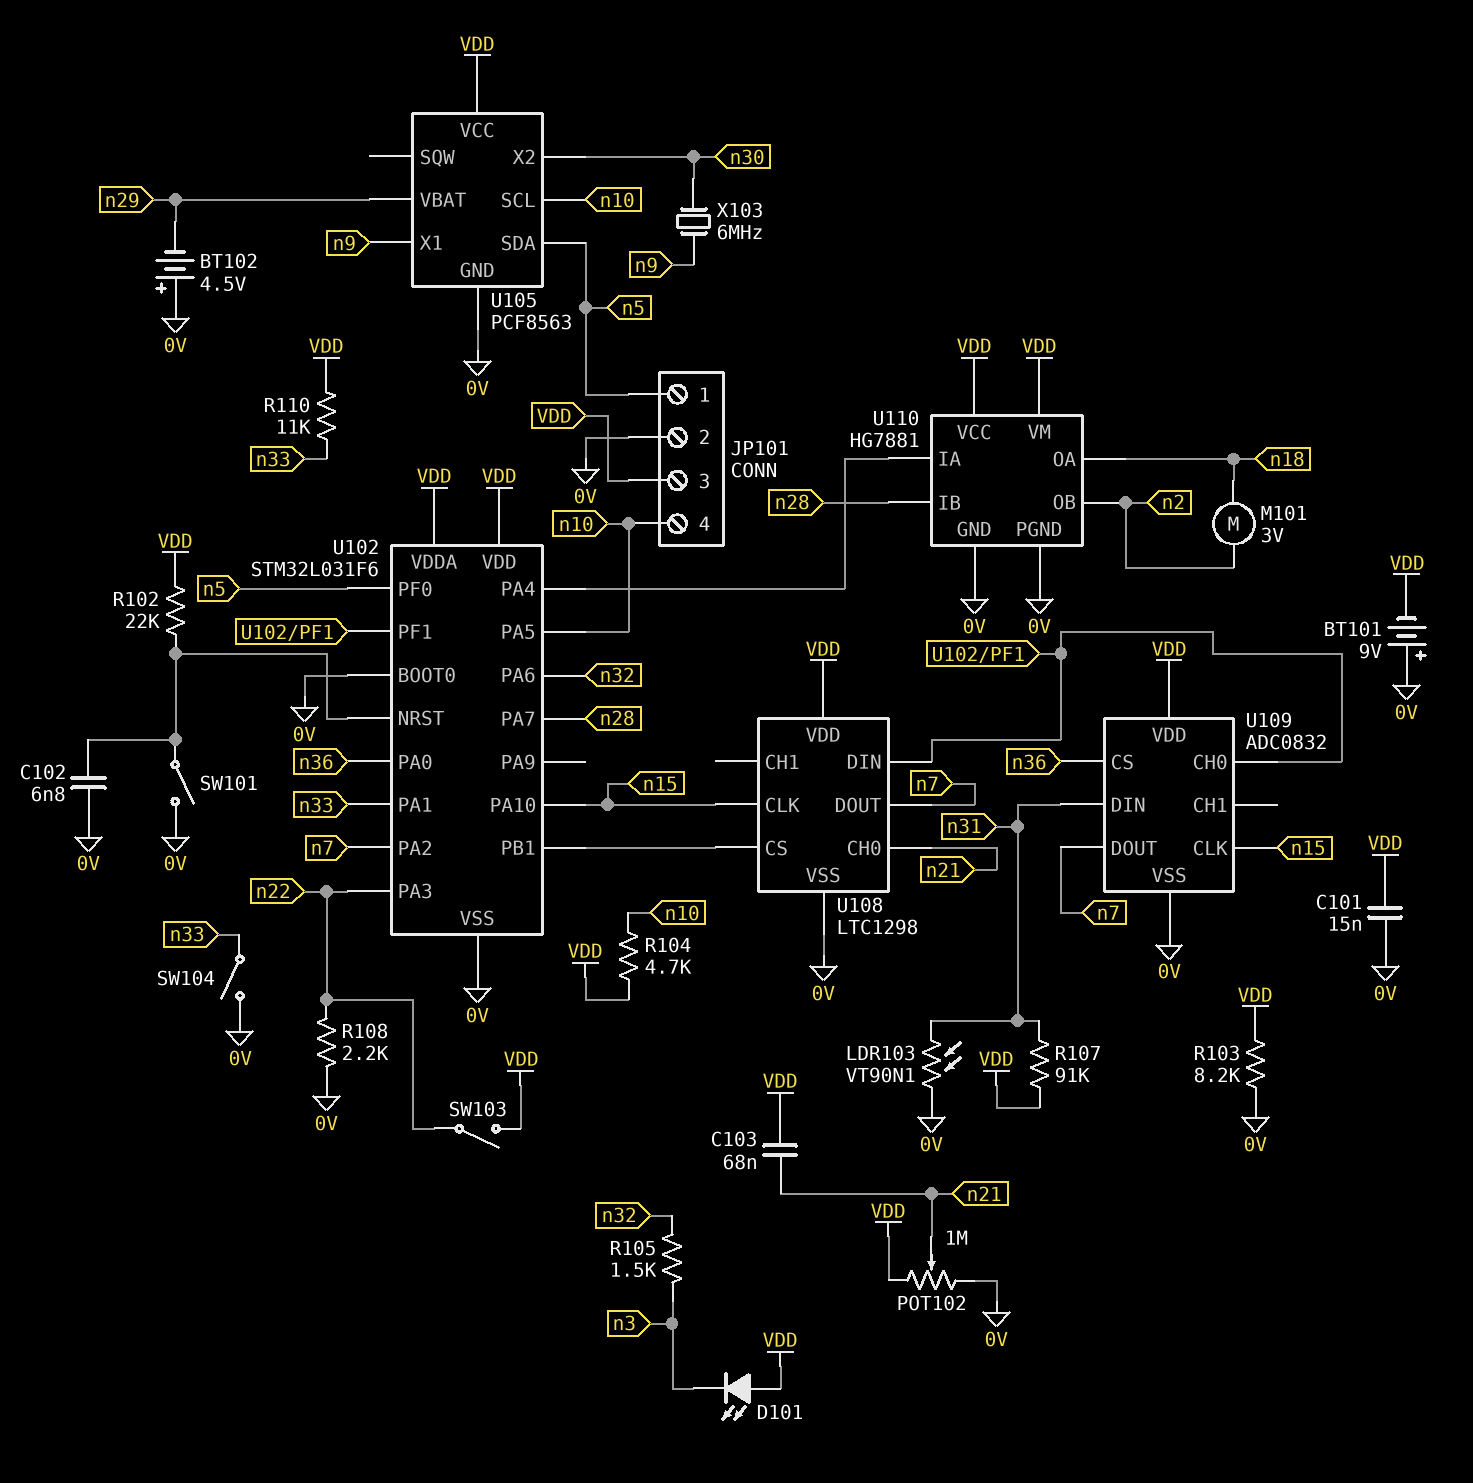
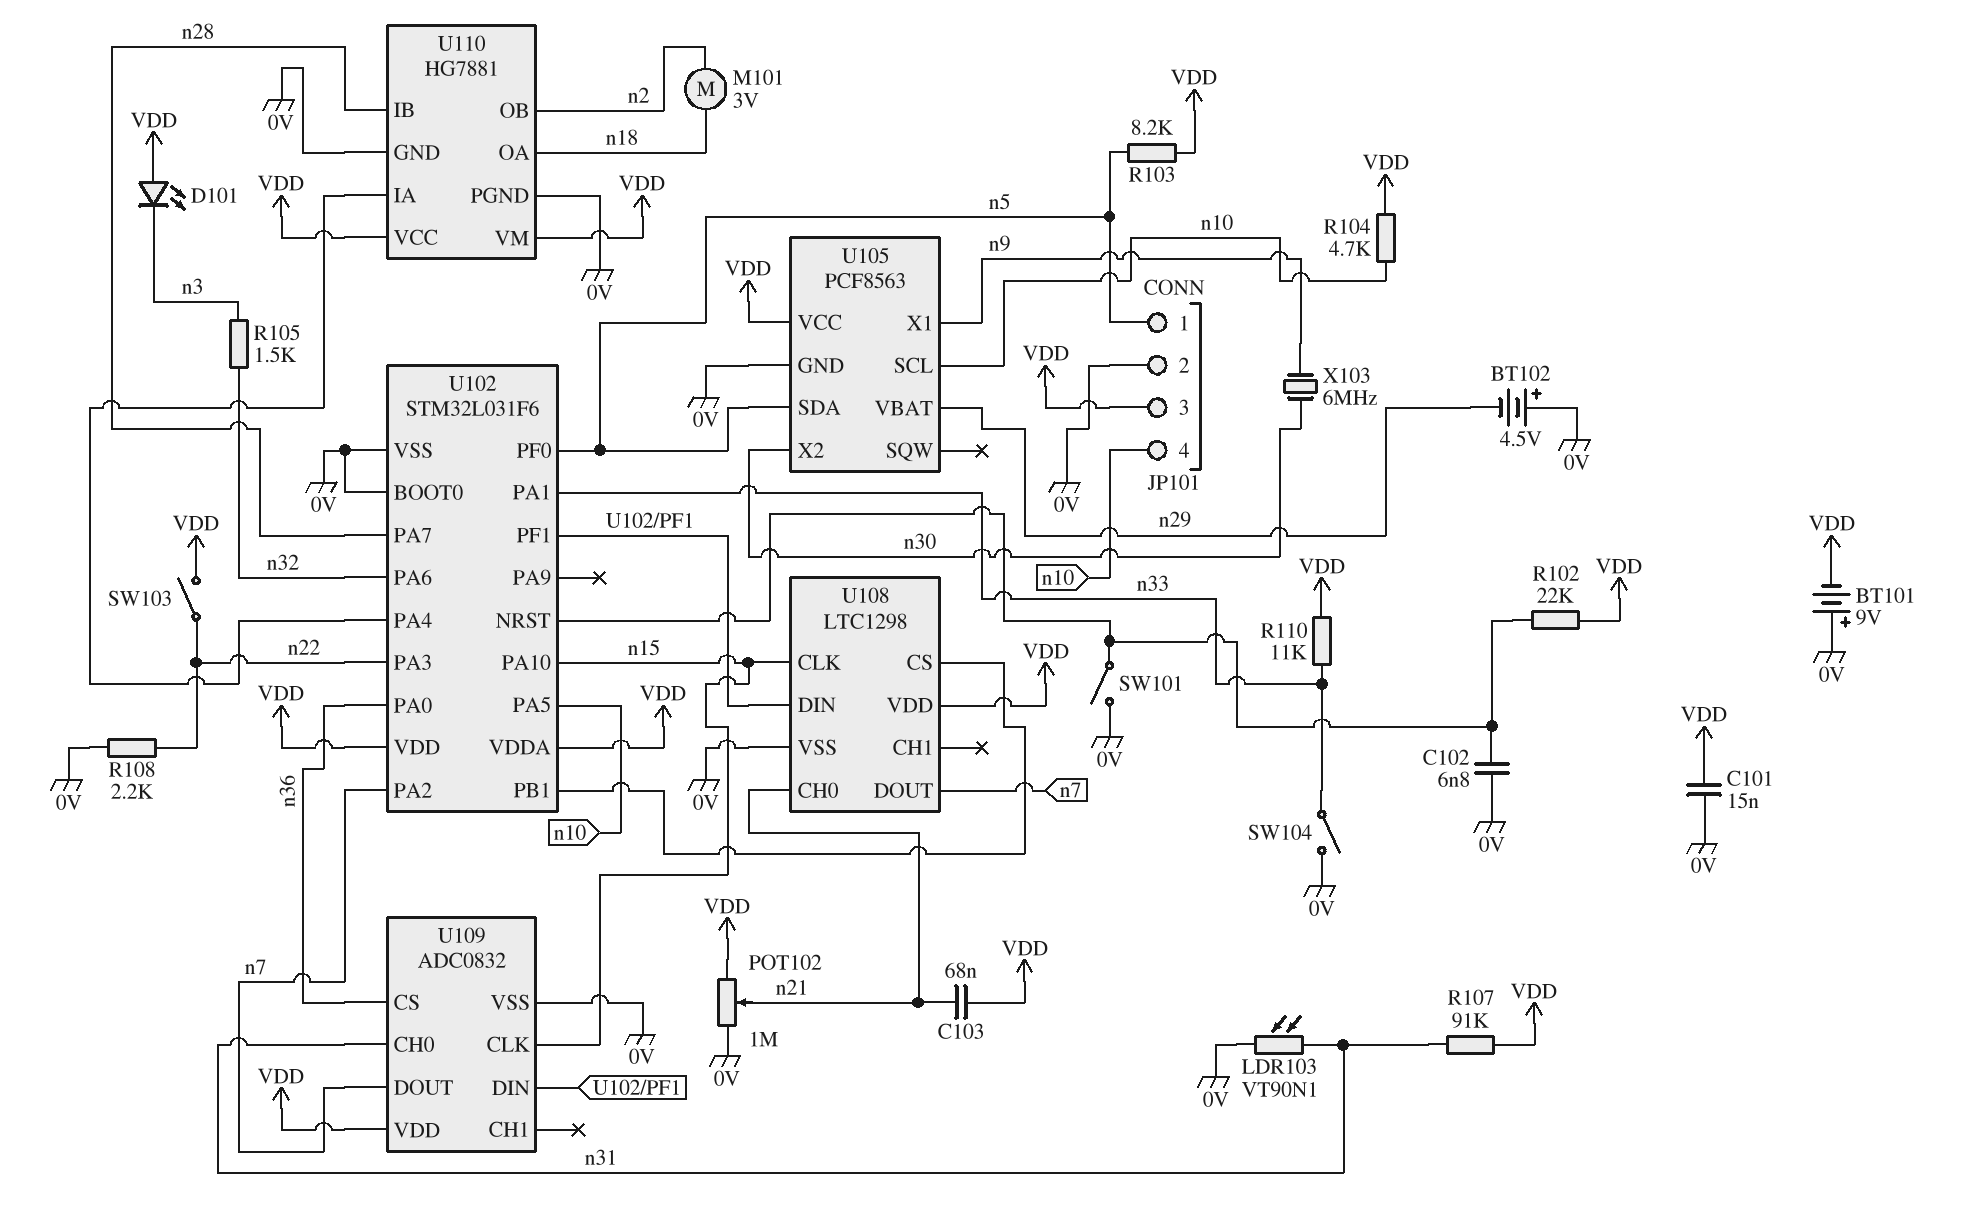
R103: 8.2k (0V, VDD) -> 8.2k (VDD, n5)
U109 pin CH0: U102/PF1 -> n31
U109 pin DIN: n31 -> U102/PF1

